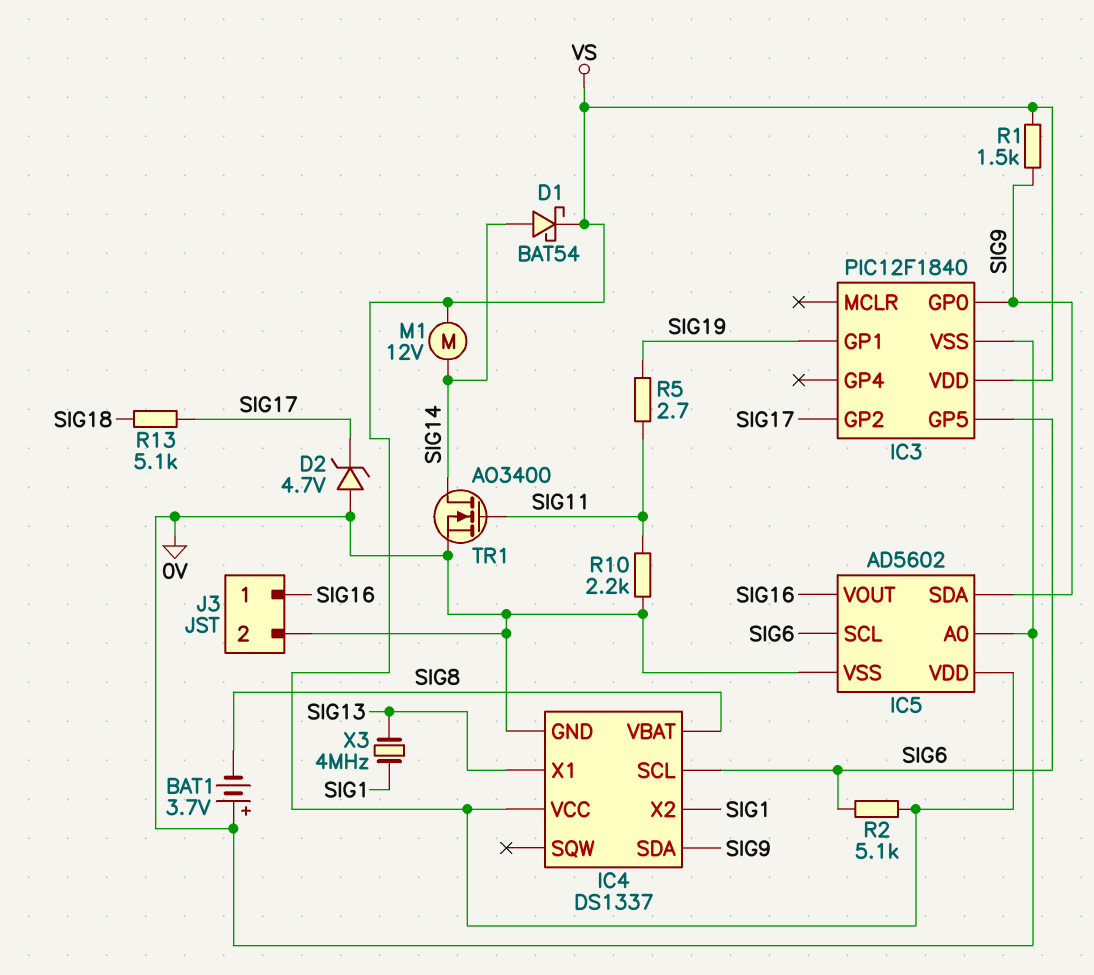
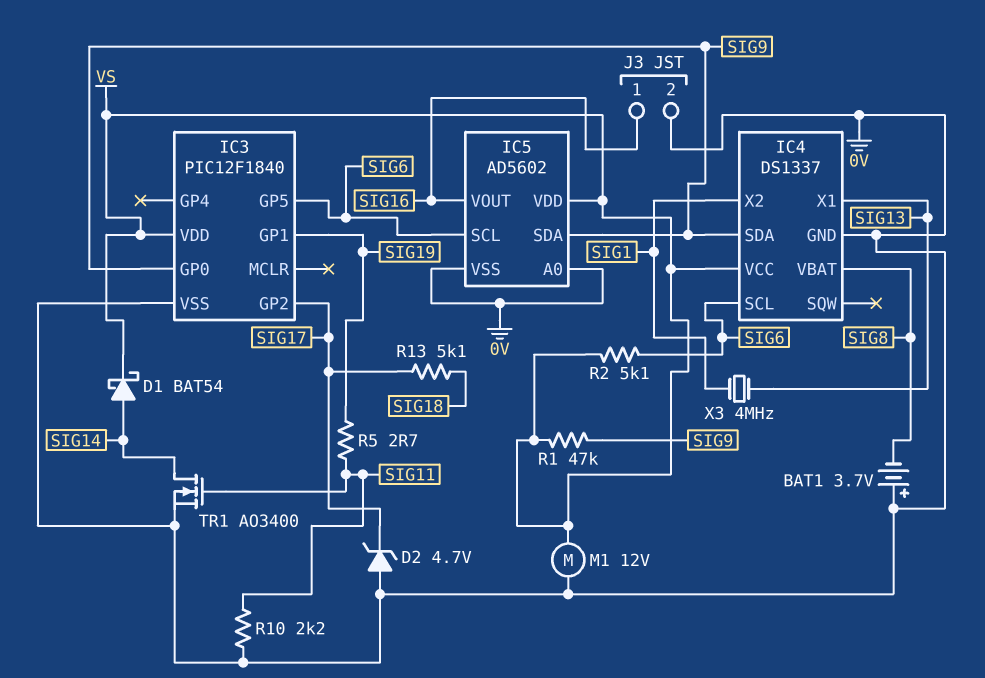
M1: motor 12V (SIG14, VS) -> motor 12V (0V, VS)
R1: 1.5k (SIG9, VS) -> 47k (SIG9, VS)

